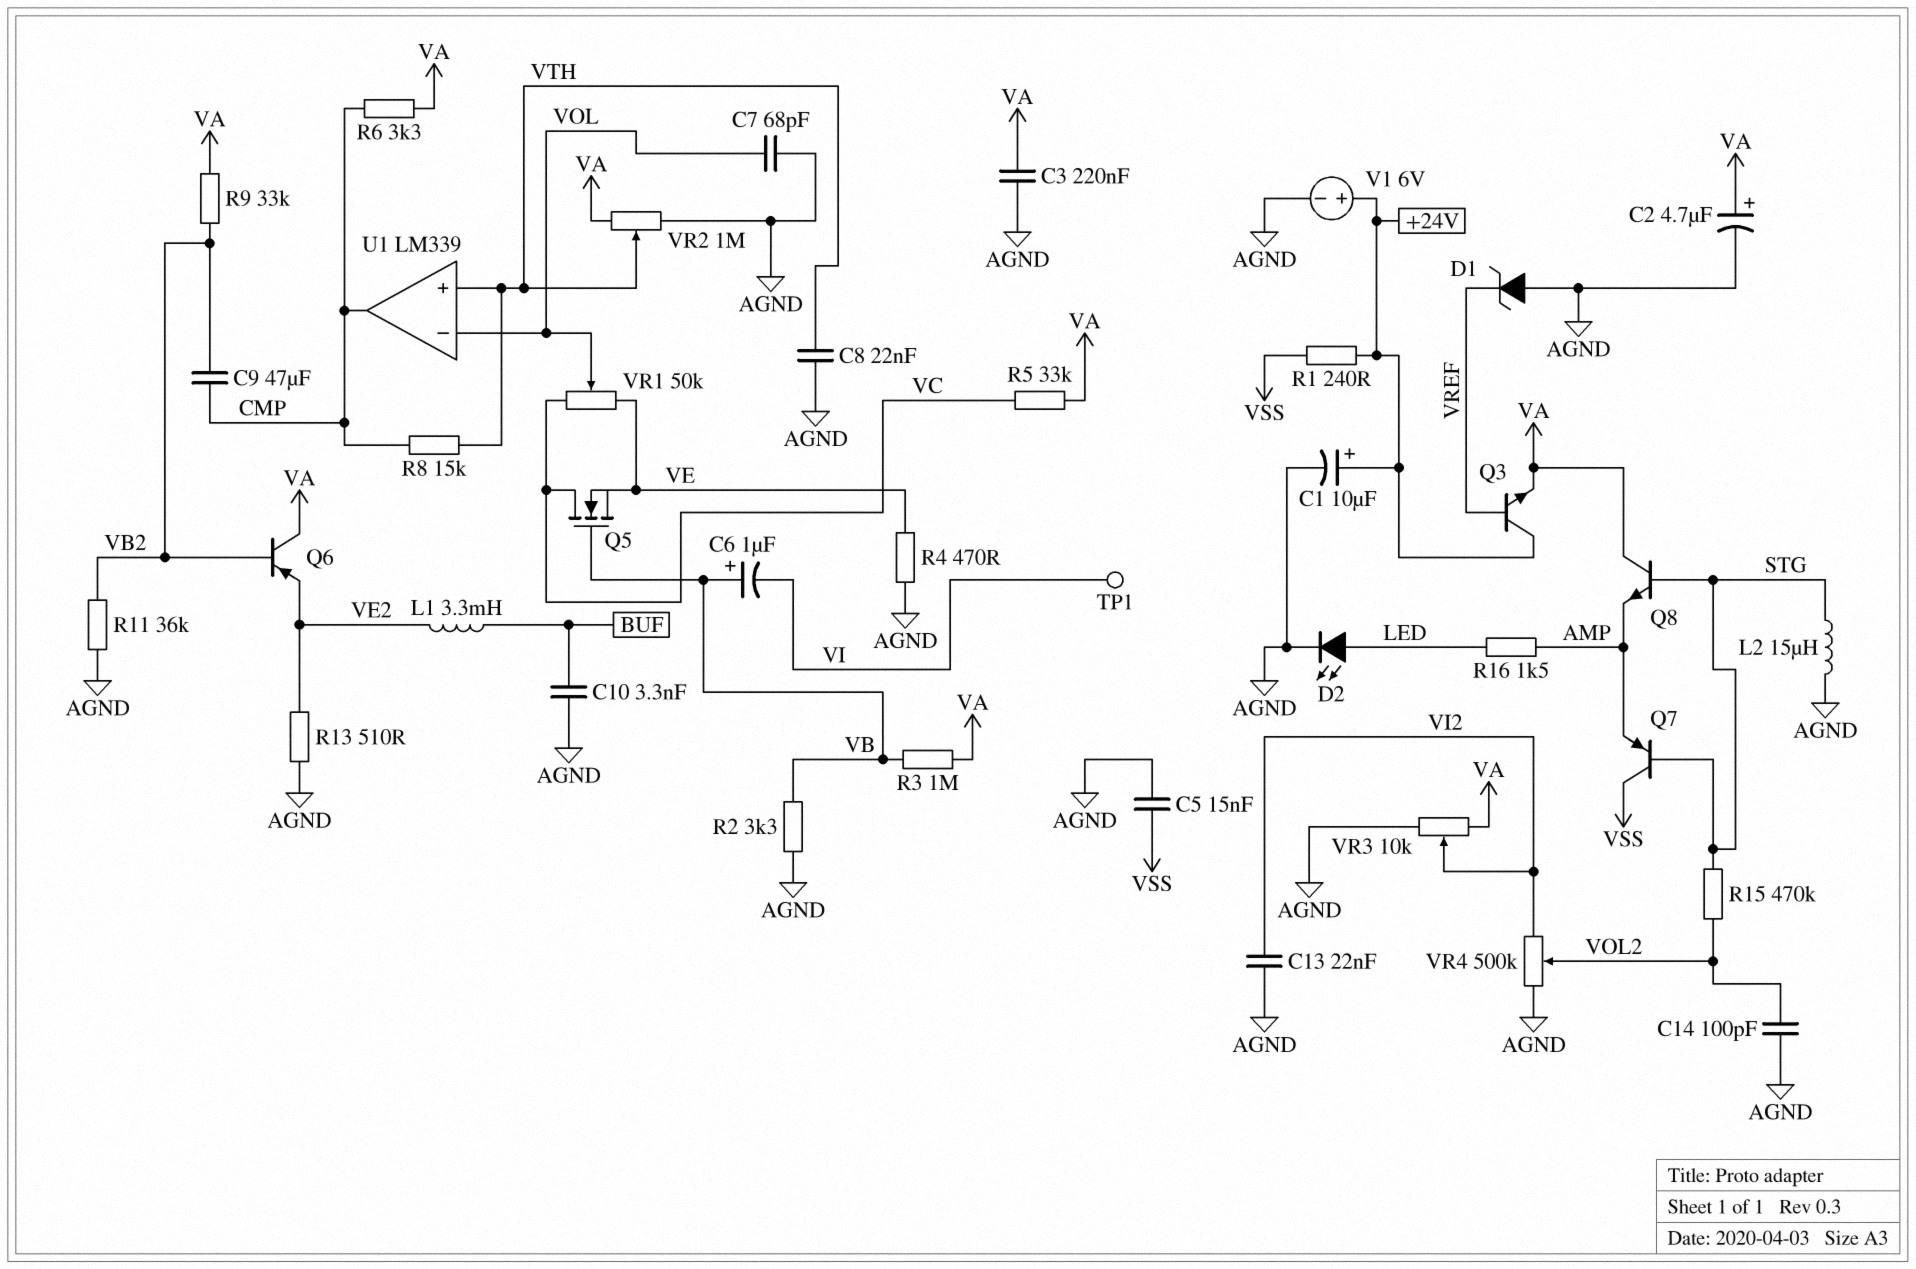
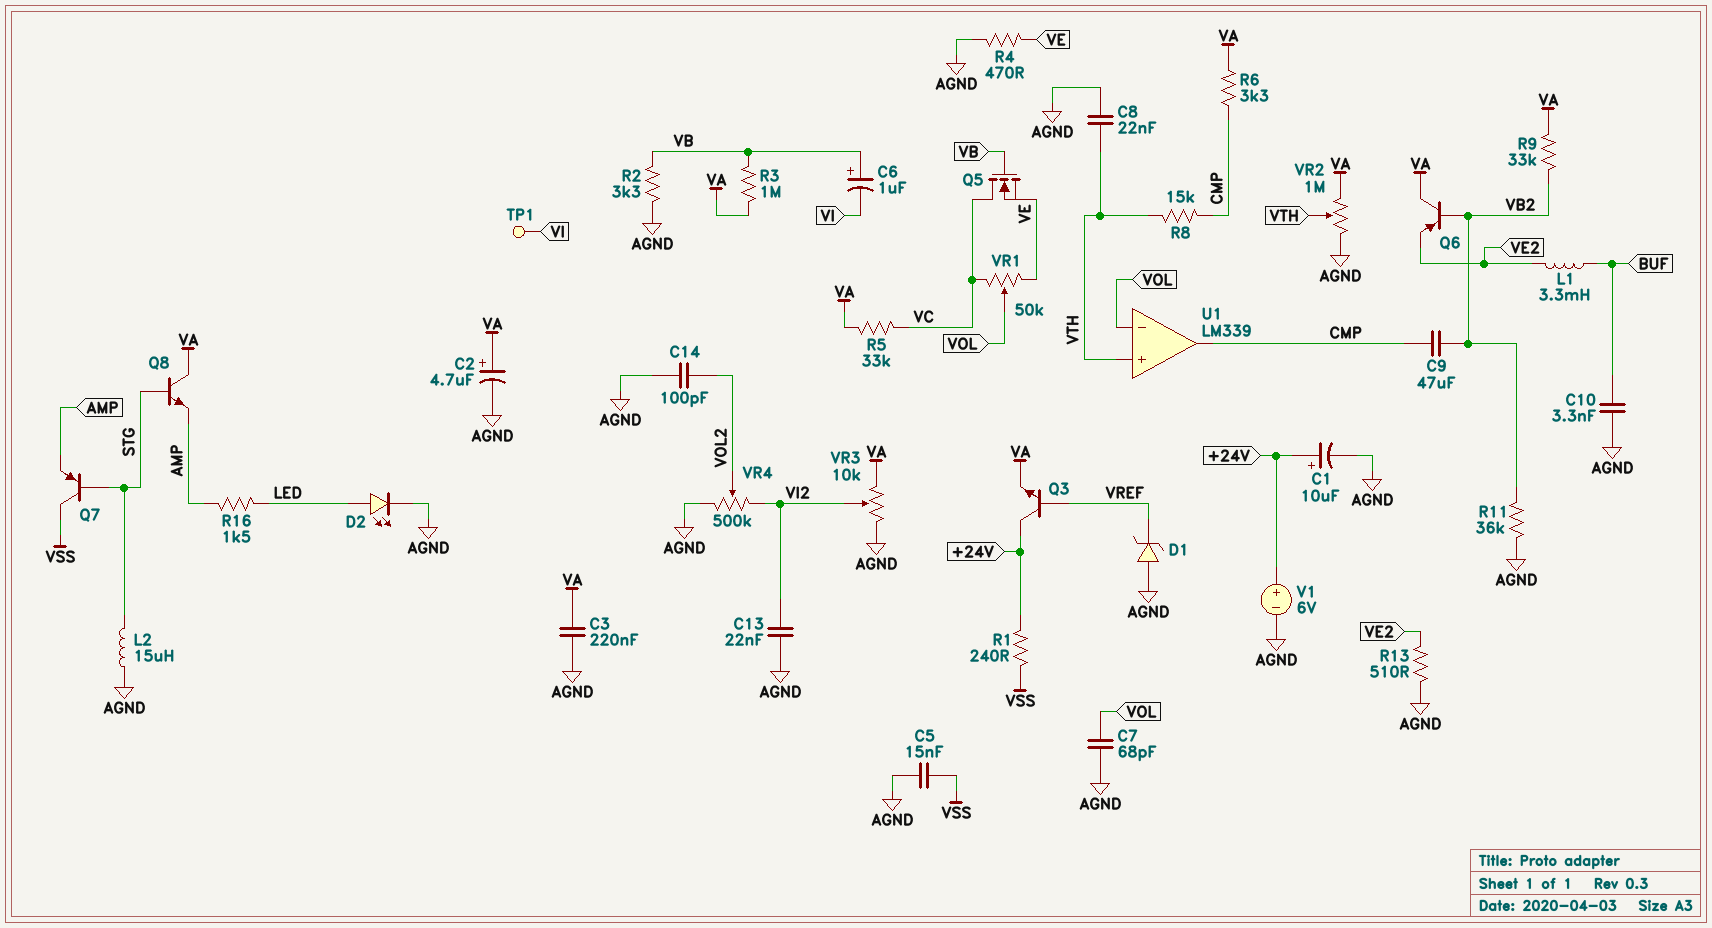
R15: 470k (STG, VOL2) -> none

